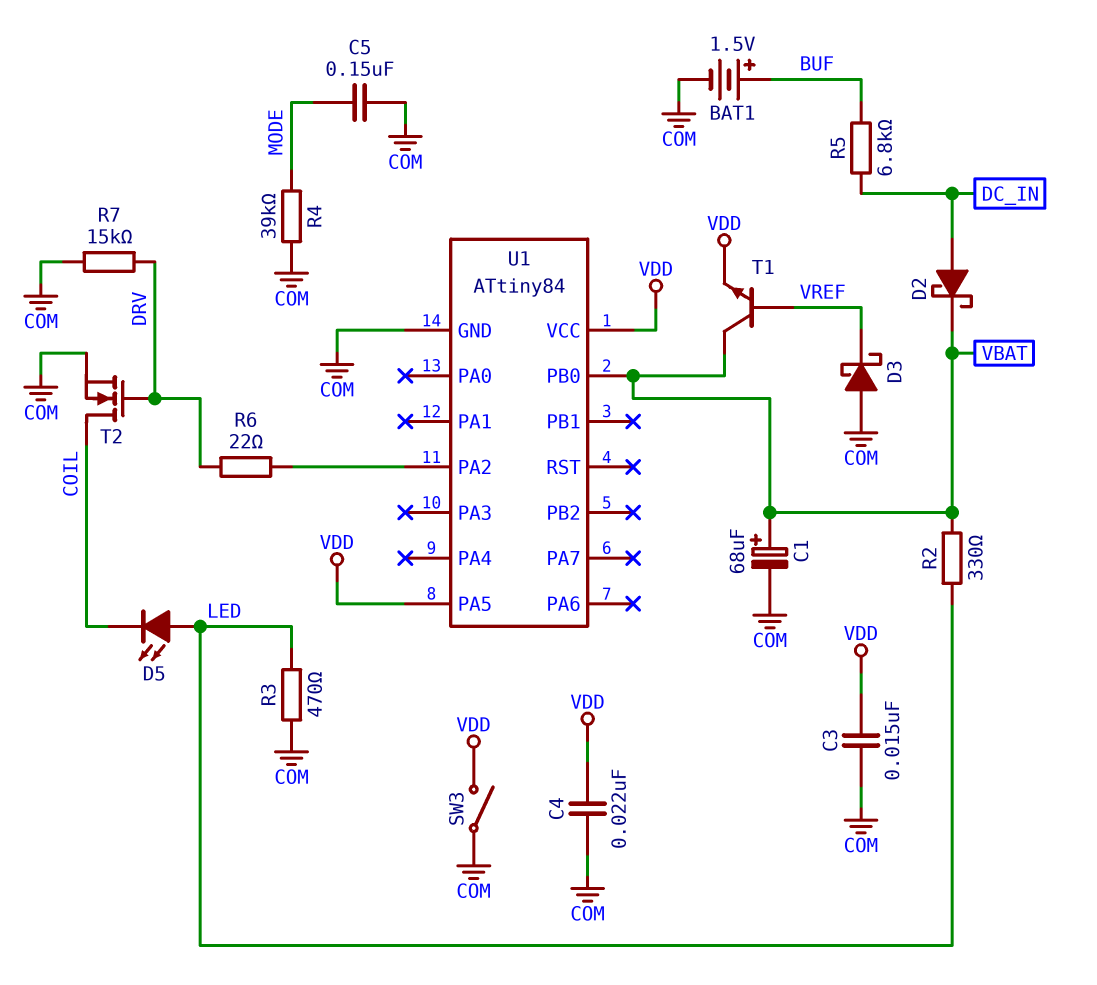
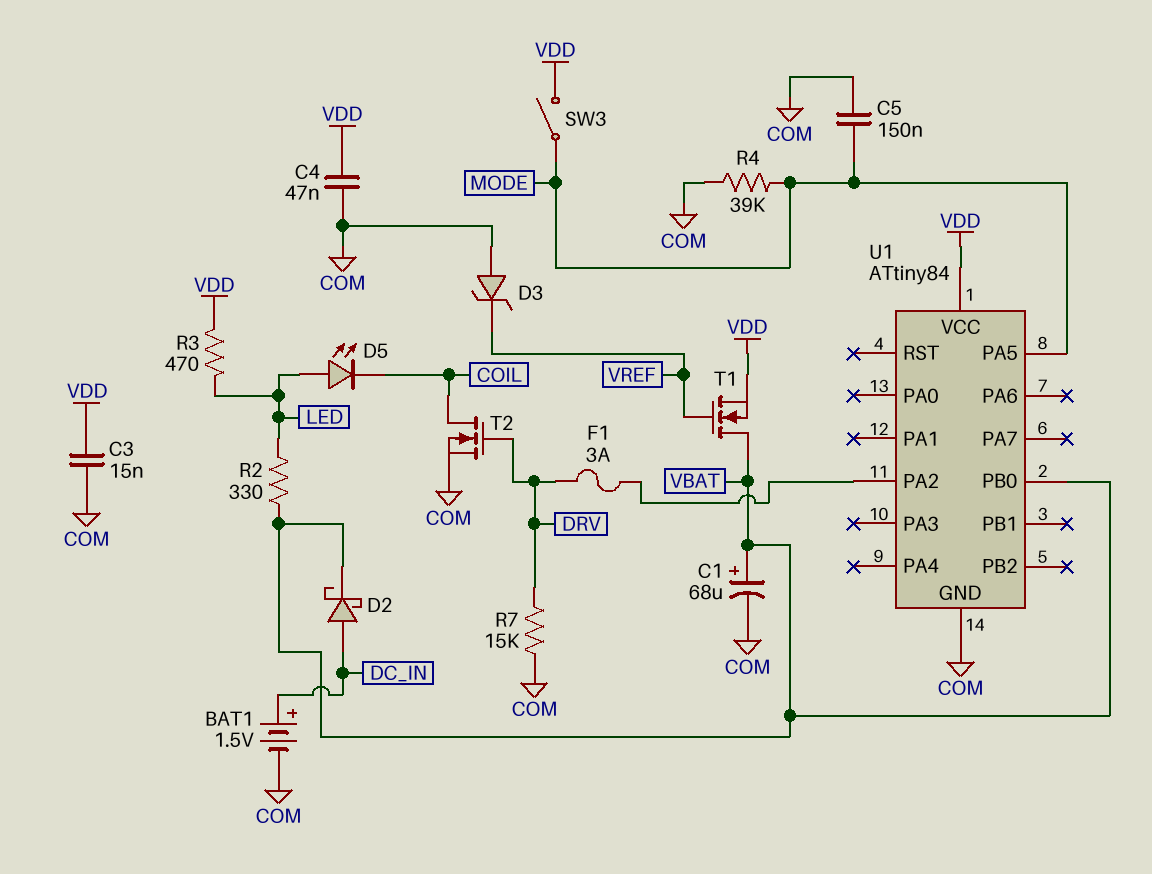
BAT1: 1.5V (plus BUF, minus COM) -> 1.5V (plus DC_IN, minus COM)
C4: 22nF (COM, VDD) -> 47nF (COM, VDD)
D3: schottky (A COM, K VREF) -> zener (A COM, K VREF)
F1: none -> 3A (DRV, U1/PA2)
R3: 470 (COM, LED) -> 470 (LED, VDD)
R5: 6.8k (BUF, DC_IN) -> none
R6: 22 (DRV, U1/PA2) -> none
SW3: switch (COM, VDD) -> switch (MODE, VDD)
T1: NPN (B VREF, C VBAT, E VDD) -> NMOS (G VREF, D VBAT, S VDD)
U1 pin PA5: VDD -> MODE

